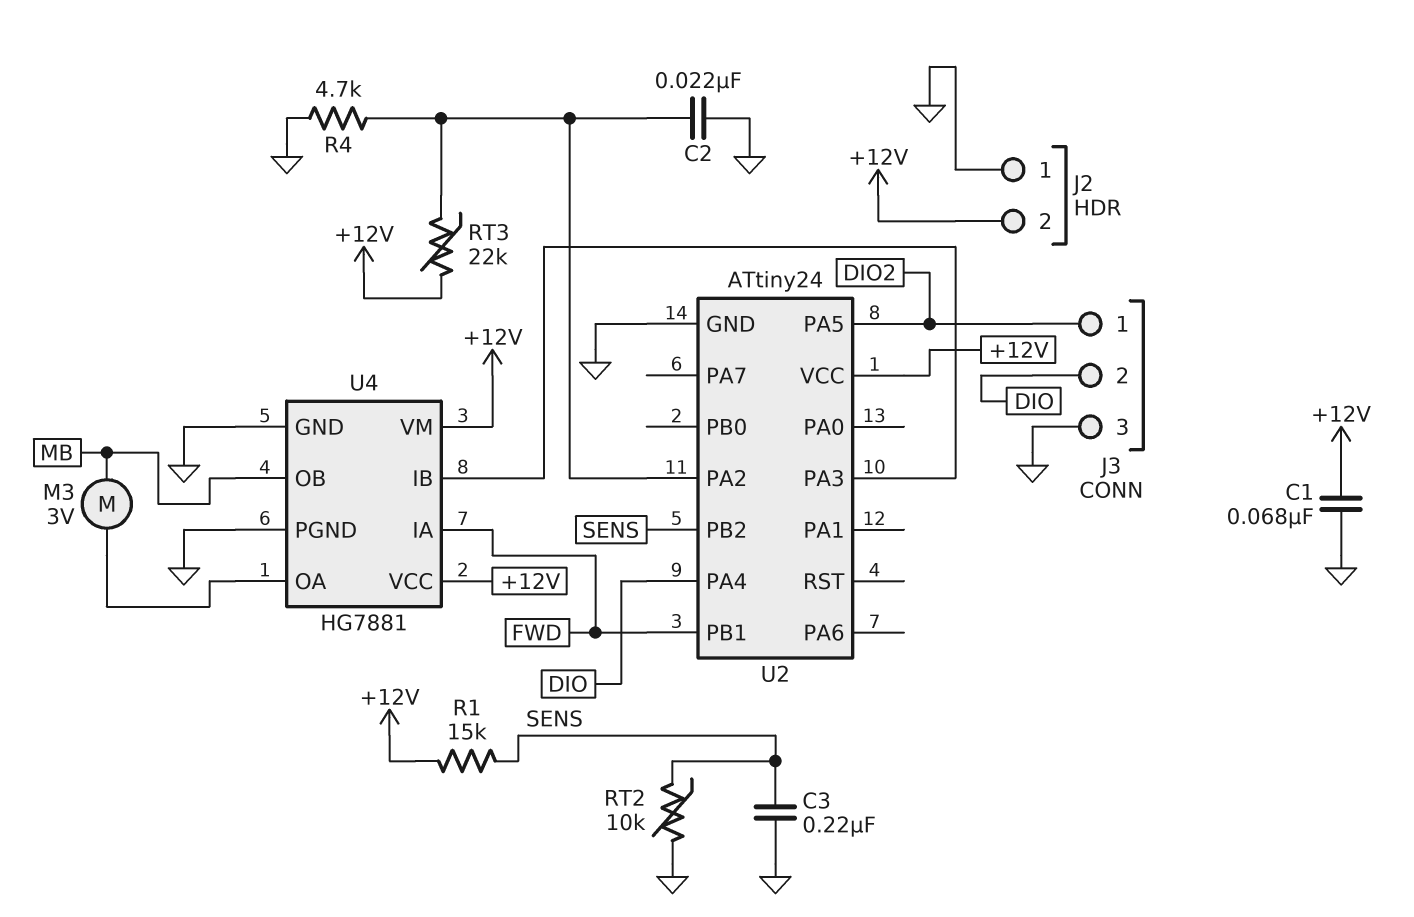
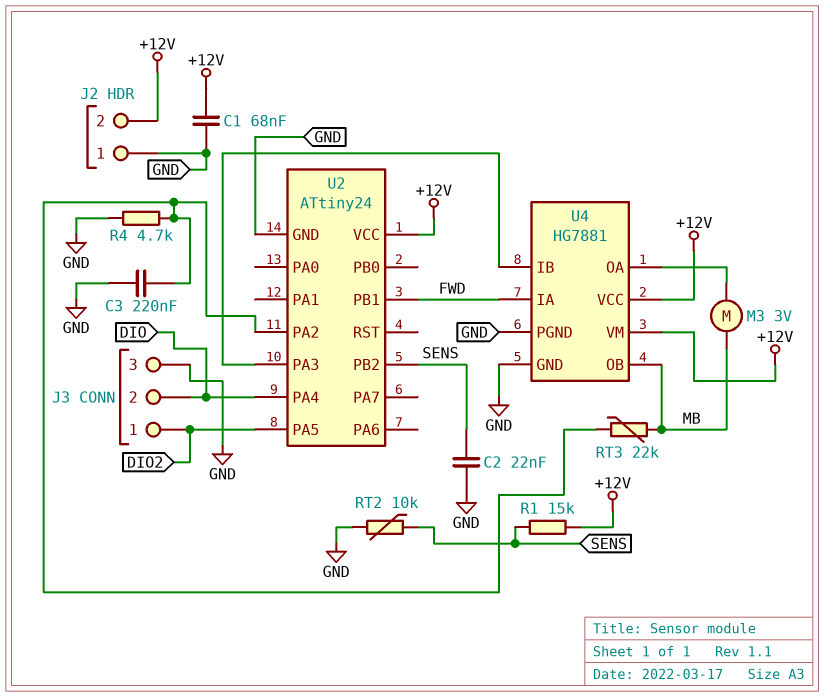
C2: 22nF (GND, U2/PA2) -> 22nF (GND, SENS)
C3: 220nF (GND, SENS) -> 220nF (GND, U2/PA2)
RT3: 22k (+12V, U2/PA2) -> 22k (MB, U2/PA2)

